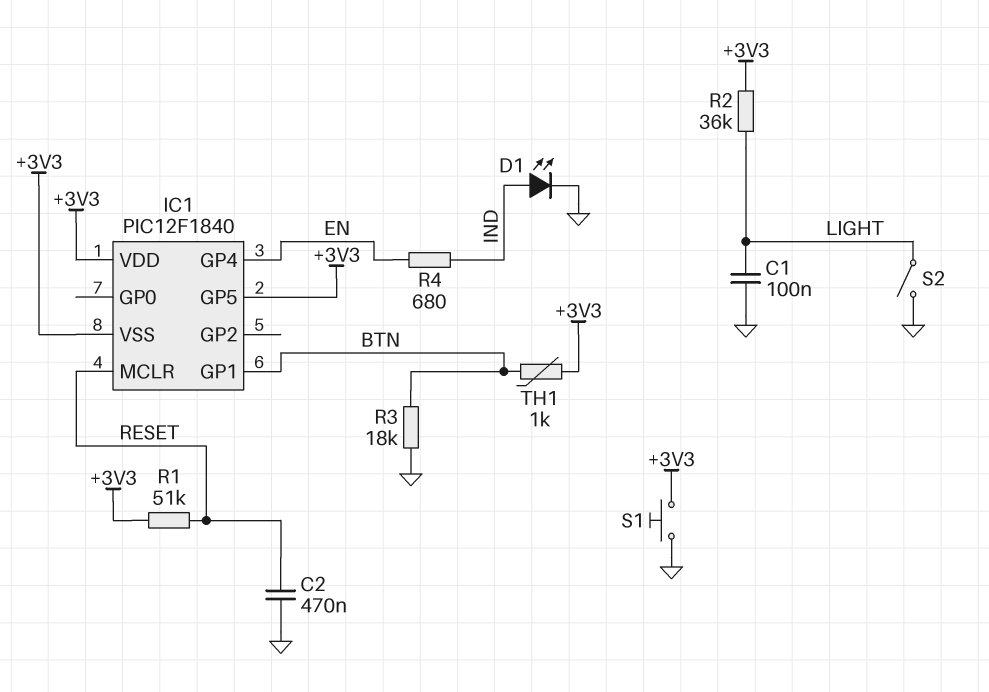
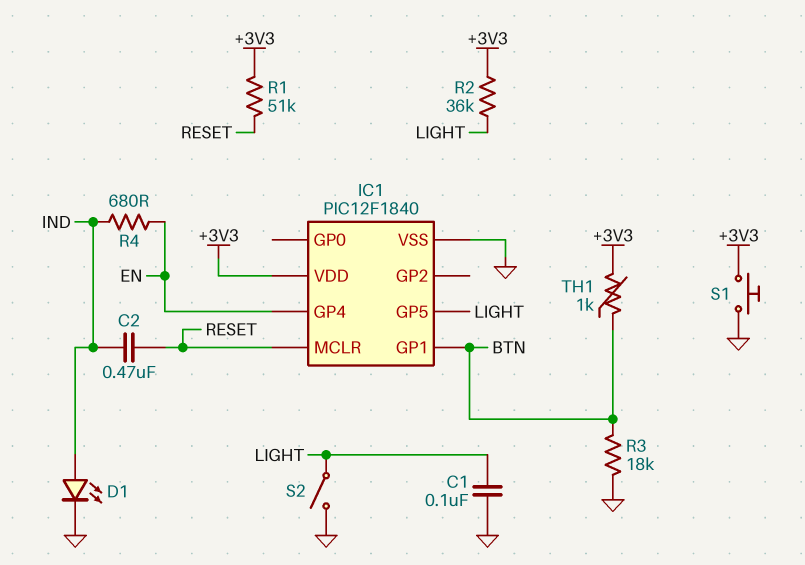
C2: 470nF (GND, RESET) -> 470nF (IND, RESET)
IC1 pin GP5: +3V3 -> LIGHT
IC1 pin VSS: +3V3 -> GND

